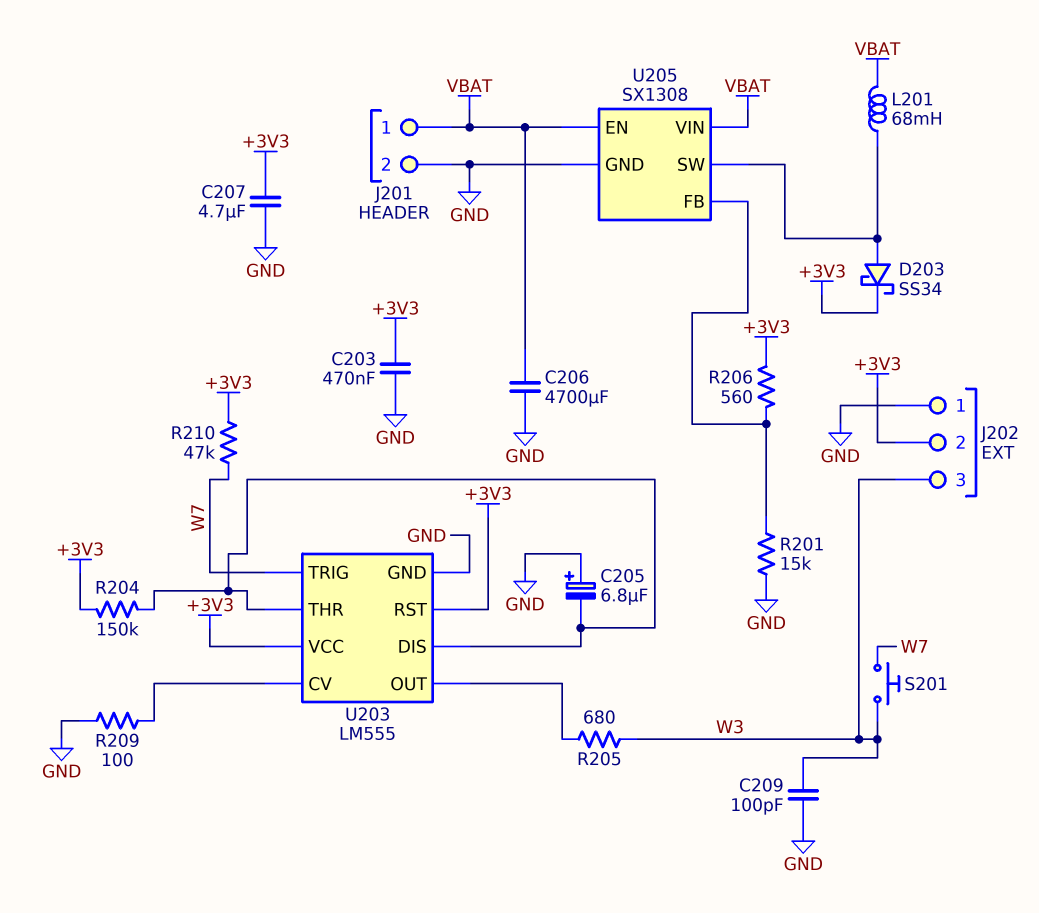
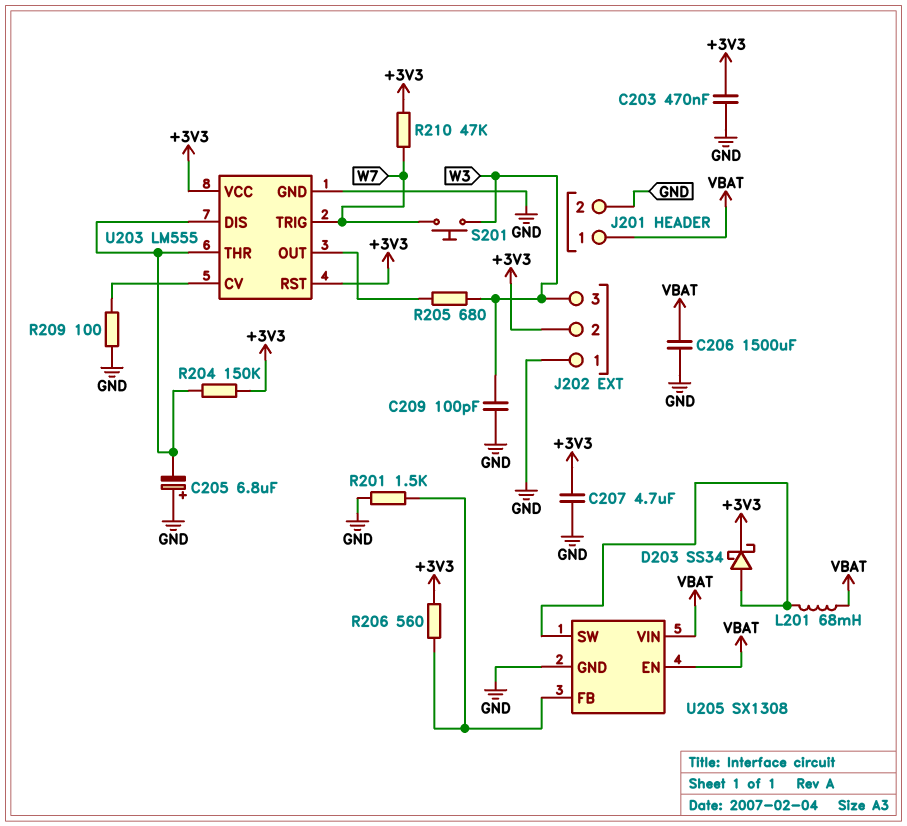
C206: 4700uF (GND, VBAT) -> 1500uF (GND, VBAT)
R201: 15k (GND, U205/FB) -> 1.5k (GND, U205/FB)

